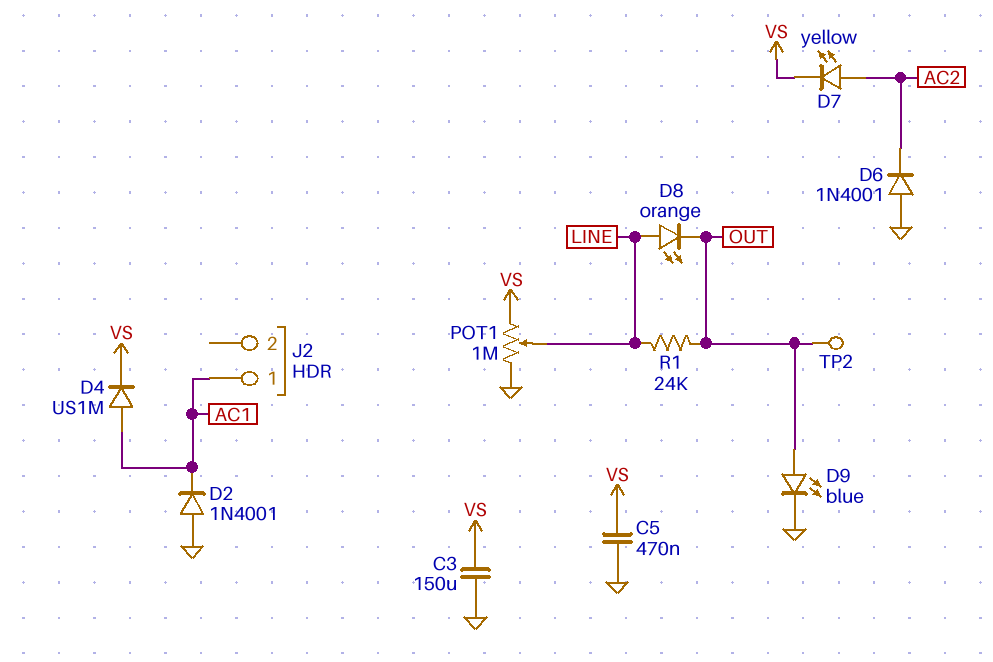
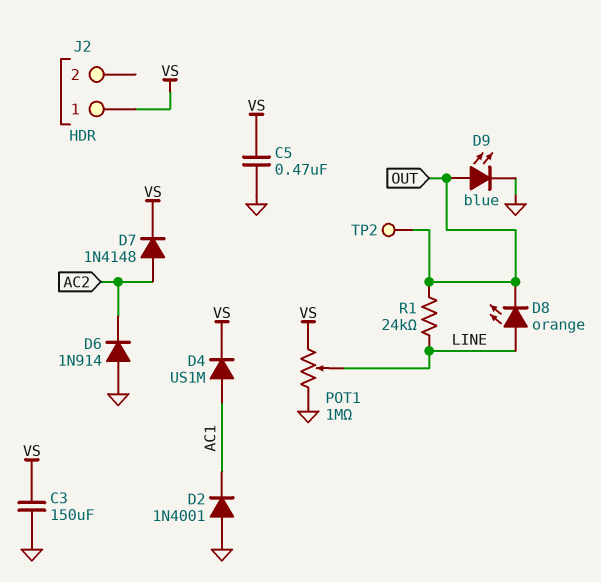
D6: diode 1N4001 (A GND, K AC2) -> diode 1N914 (A GND, K AC2)
D7: LED yellow (A AC2, K VS) -> diode 1N4148 (A AC2, K VS)
J2 pin 1: AC1 -> VS

